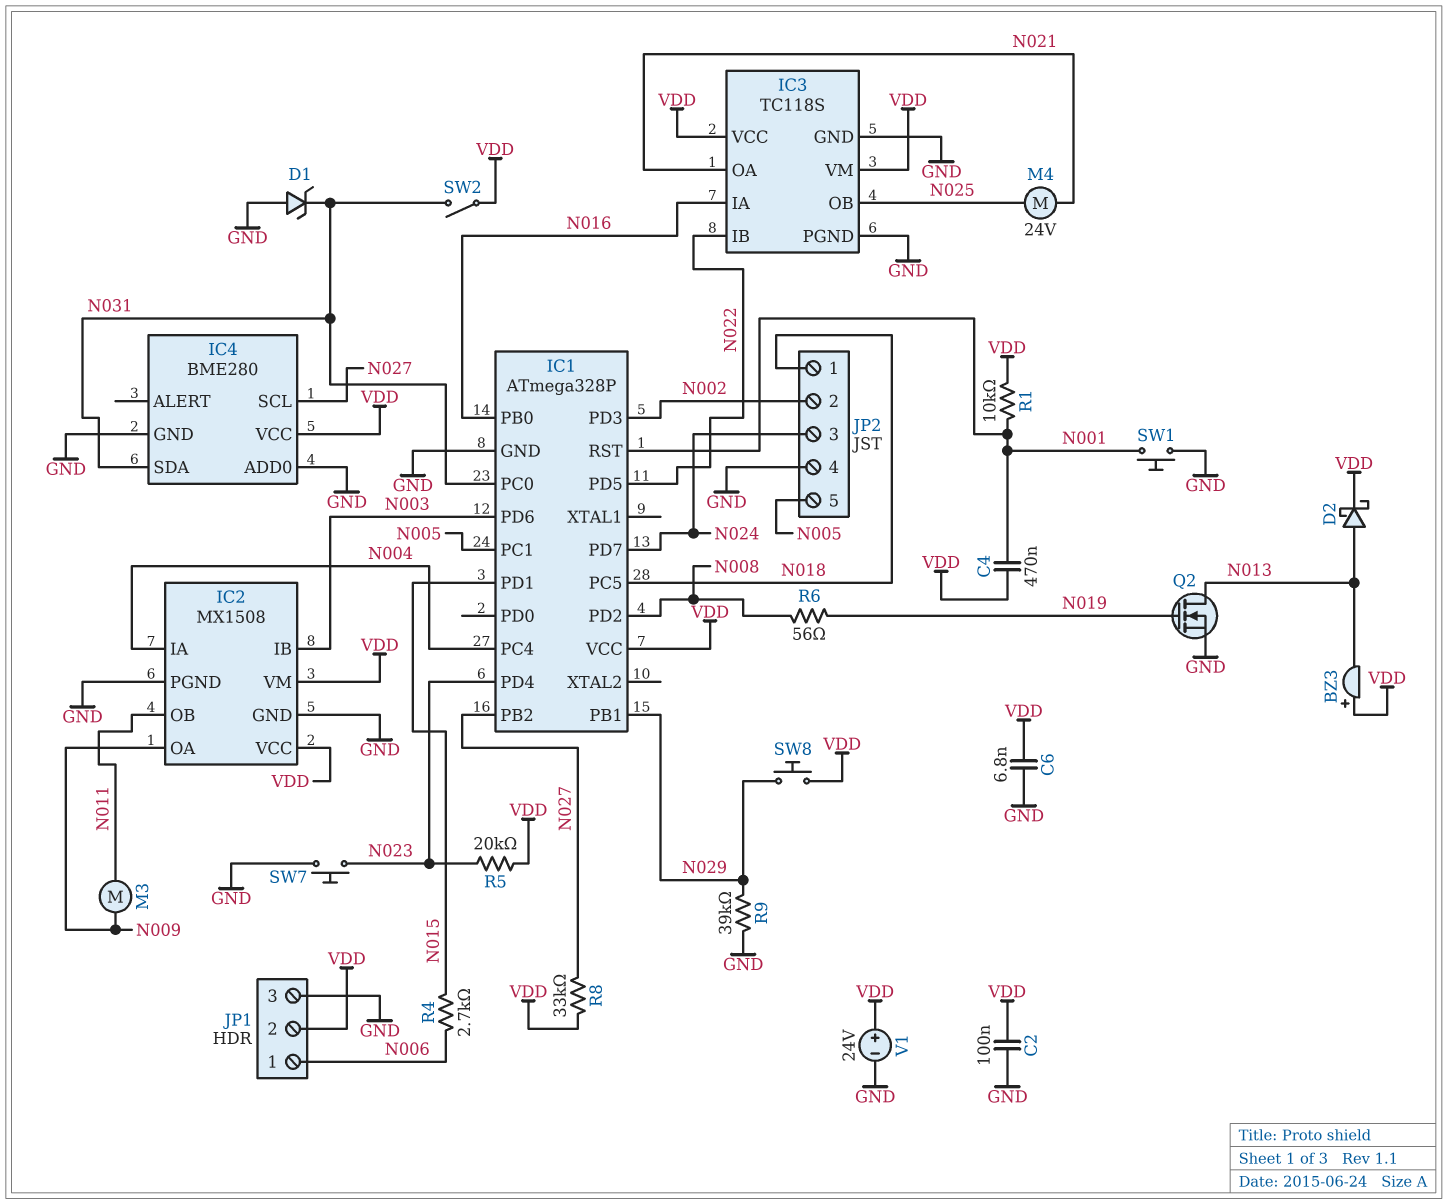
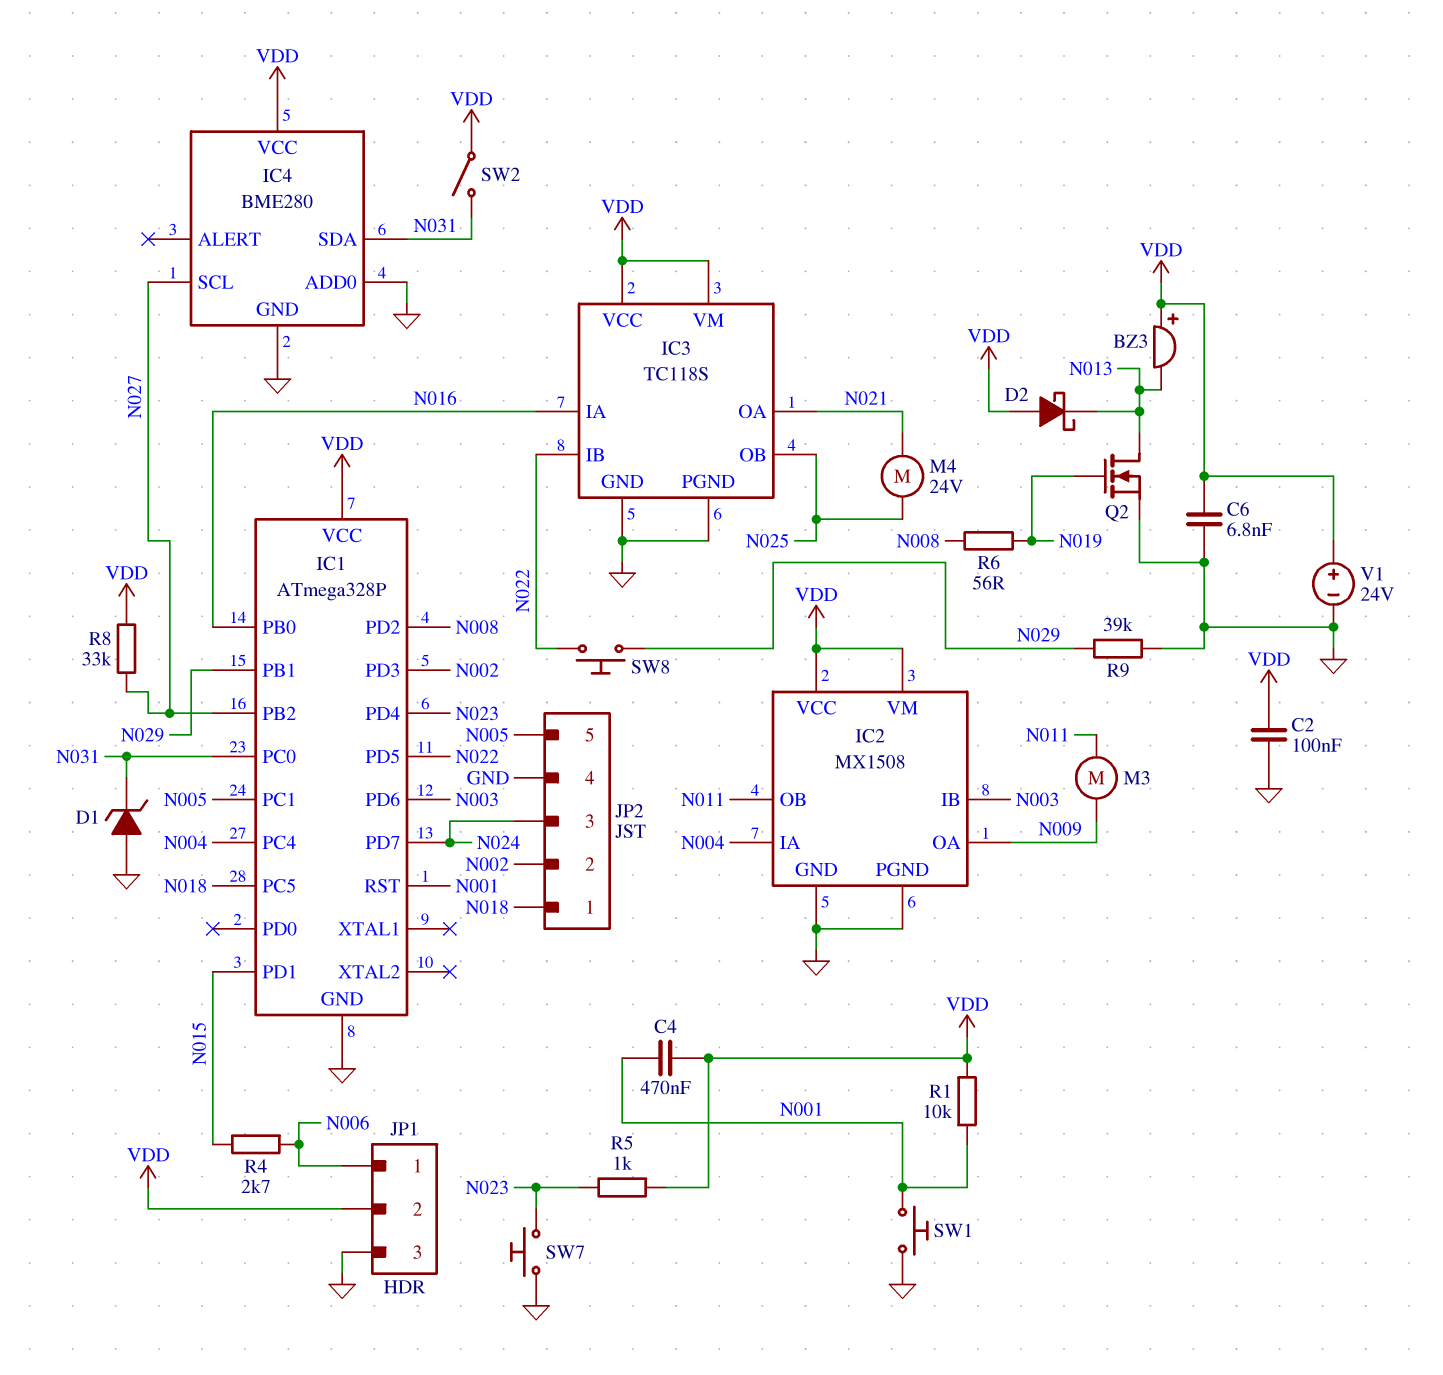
D2: schottky (A N013, K VDD) -> schottky (A VDD, K N013)
R5: 20k (N023, VDD) -> 1k (N023, VDD)
SW8: button (N029, VDD) -> button (N022, N029)

